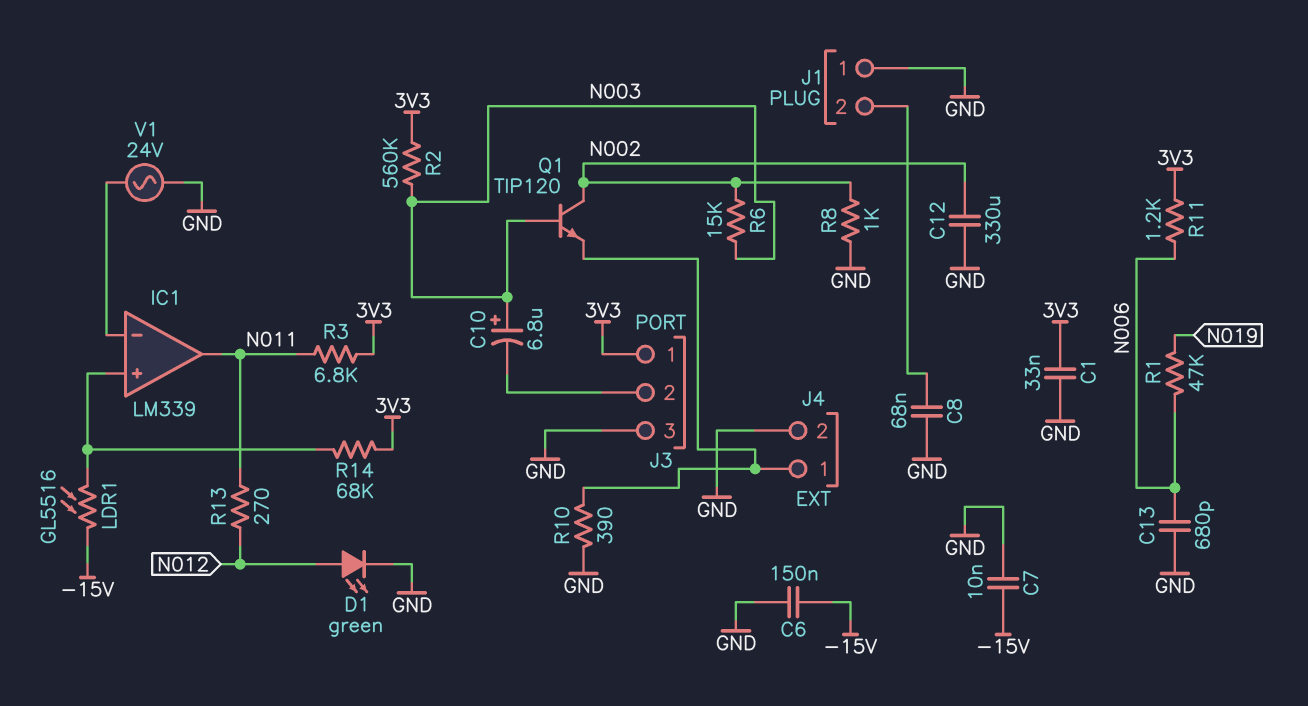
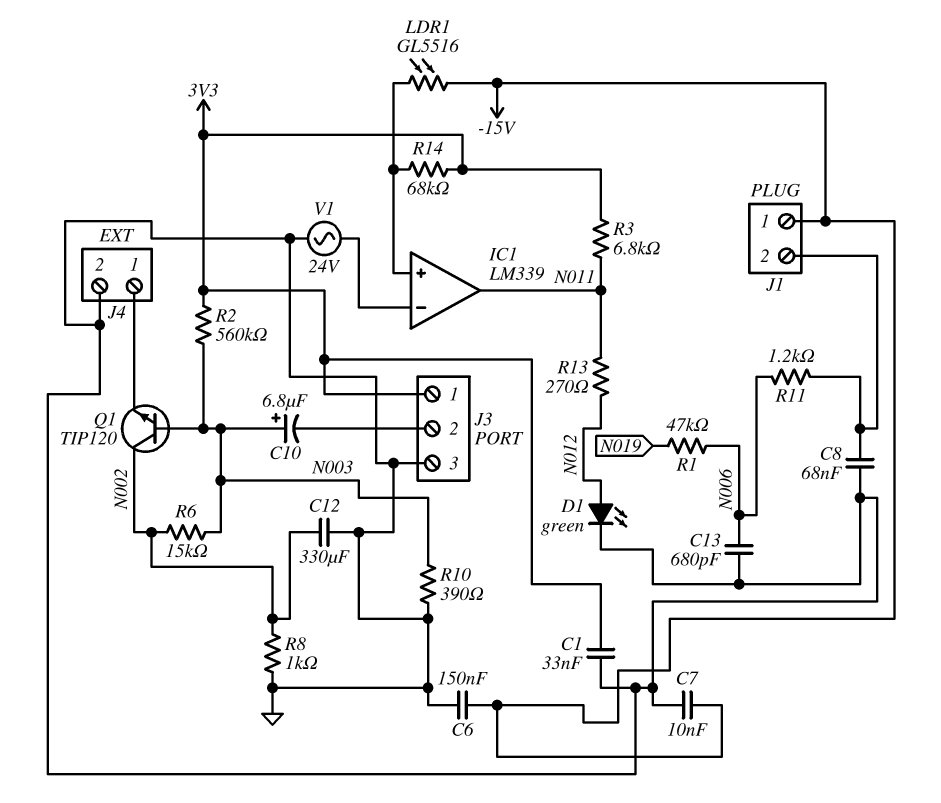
J1 pin 1: GND -> -15V
R10: 390 (GND, J4/1) -> 390 (GND, N003)
R11: 1.2k (3V3, N006) -> 1.2k (J1/2, N006)

